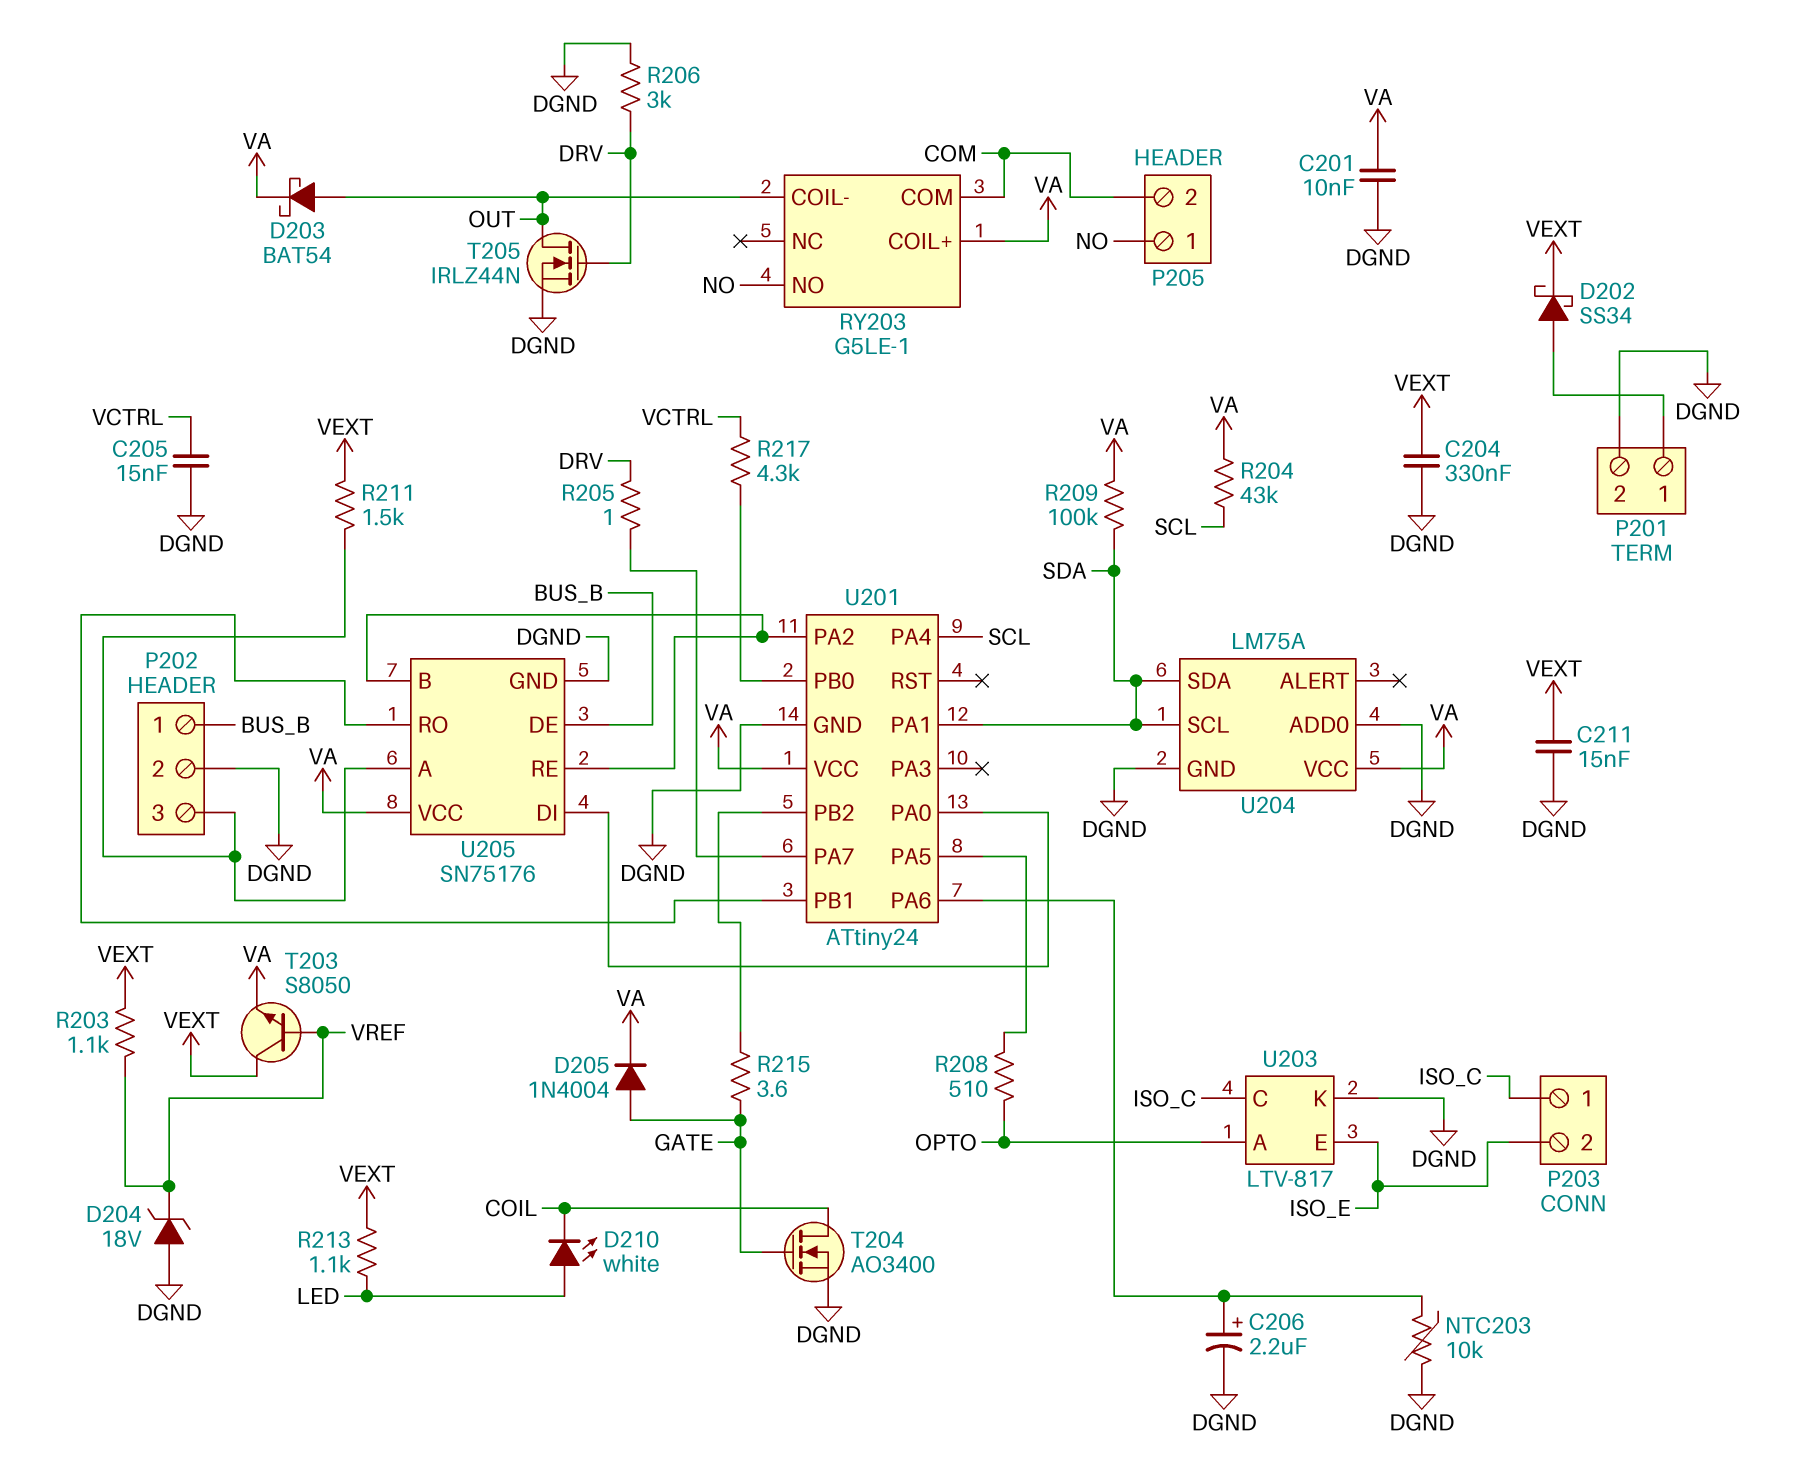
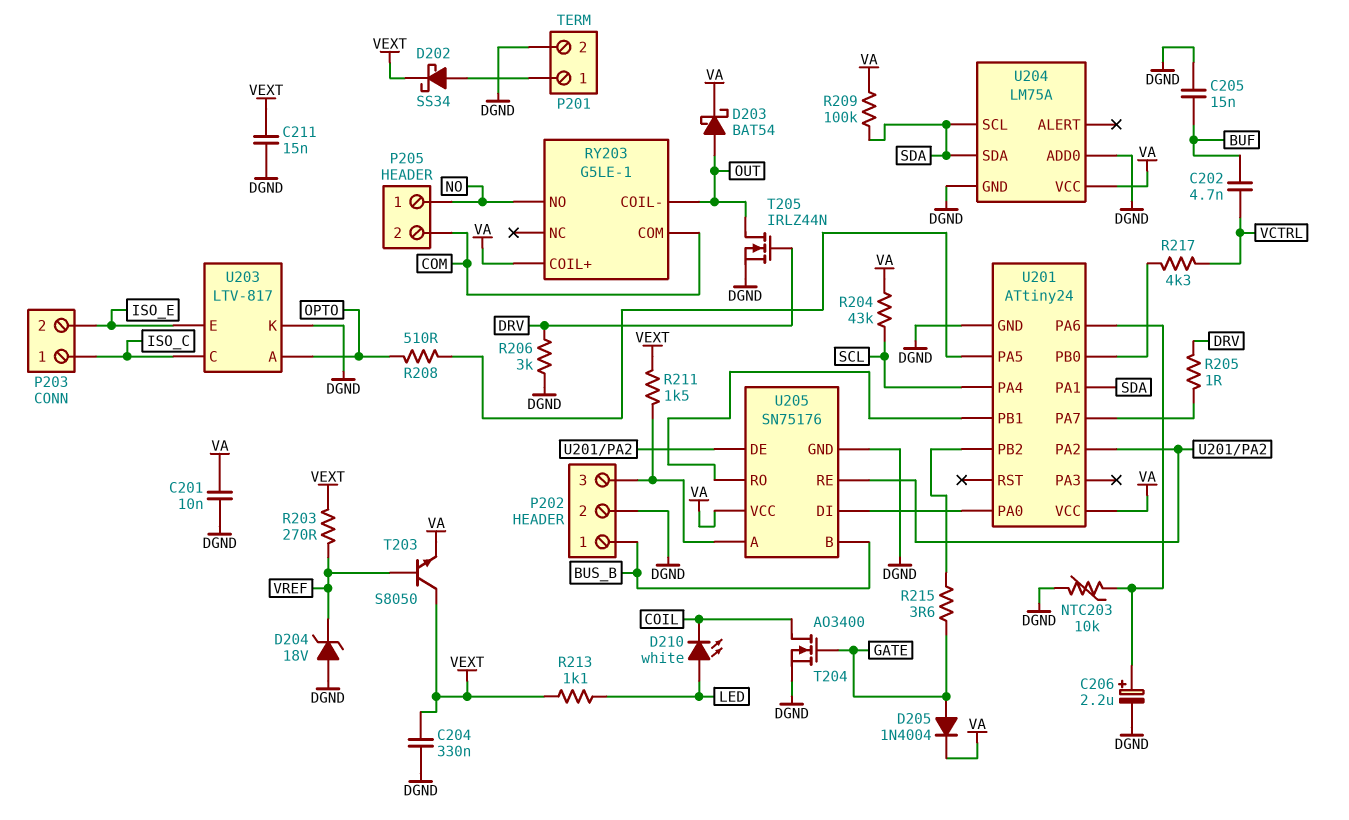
C202: none -> 4.7nF (BUF, VCTRL)
C205: 15nF (DGND, VCTRL) -> 15nF (BUF, DGND)
R203: 1.1k (VEXT, VREF) -> 270 (VEXT, VREF)
U205 pin B: U201/PA2 -> BUS_B
U205 pin DE: BUS_B -> U201/PA2

